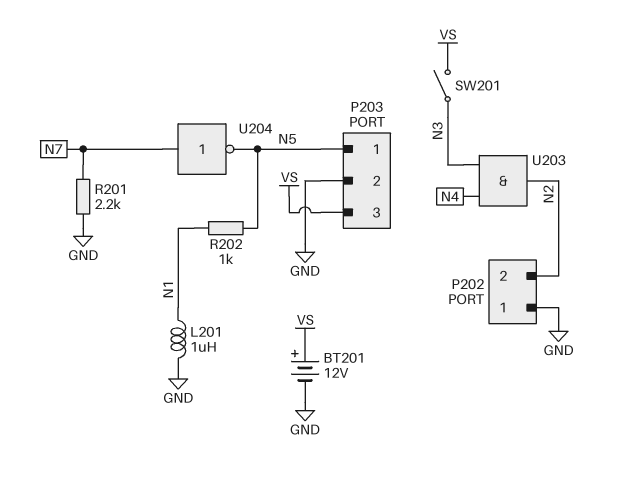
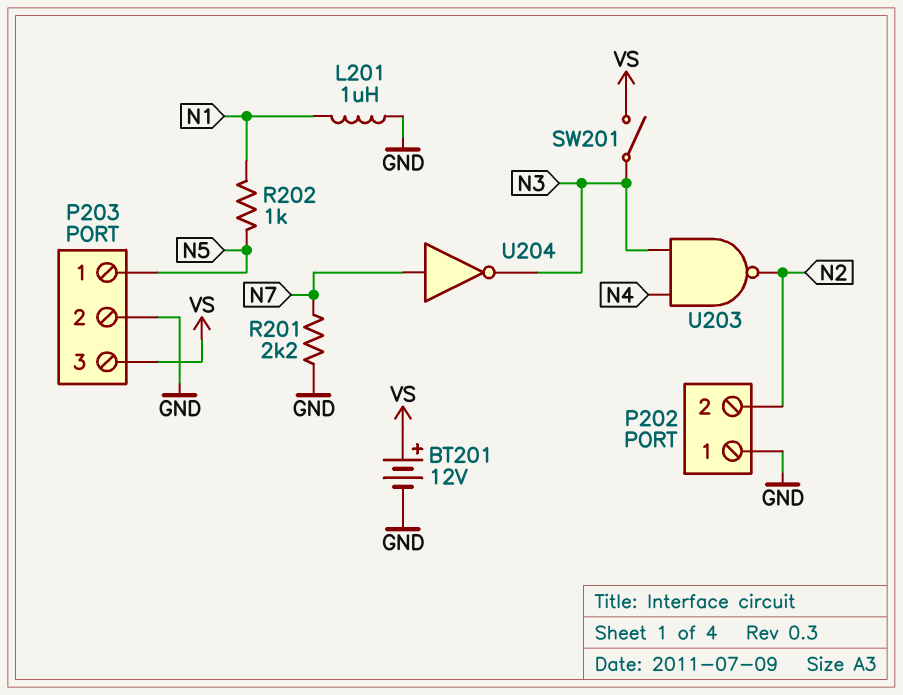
U203: AND (in N3, in N4, out N2) -> NAND (in N3, in N4, out N2)
U204: NOT (in N7, out N5) -> NOT (in N7, out N3)

